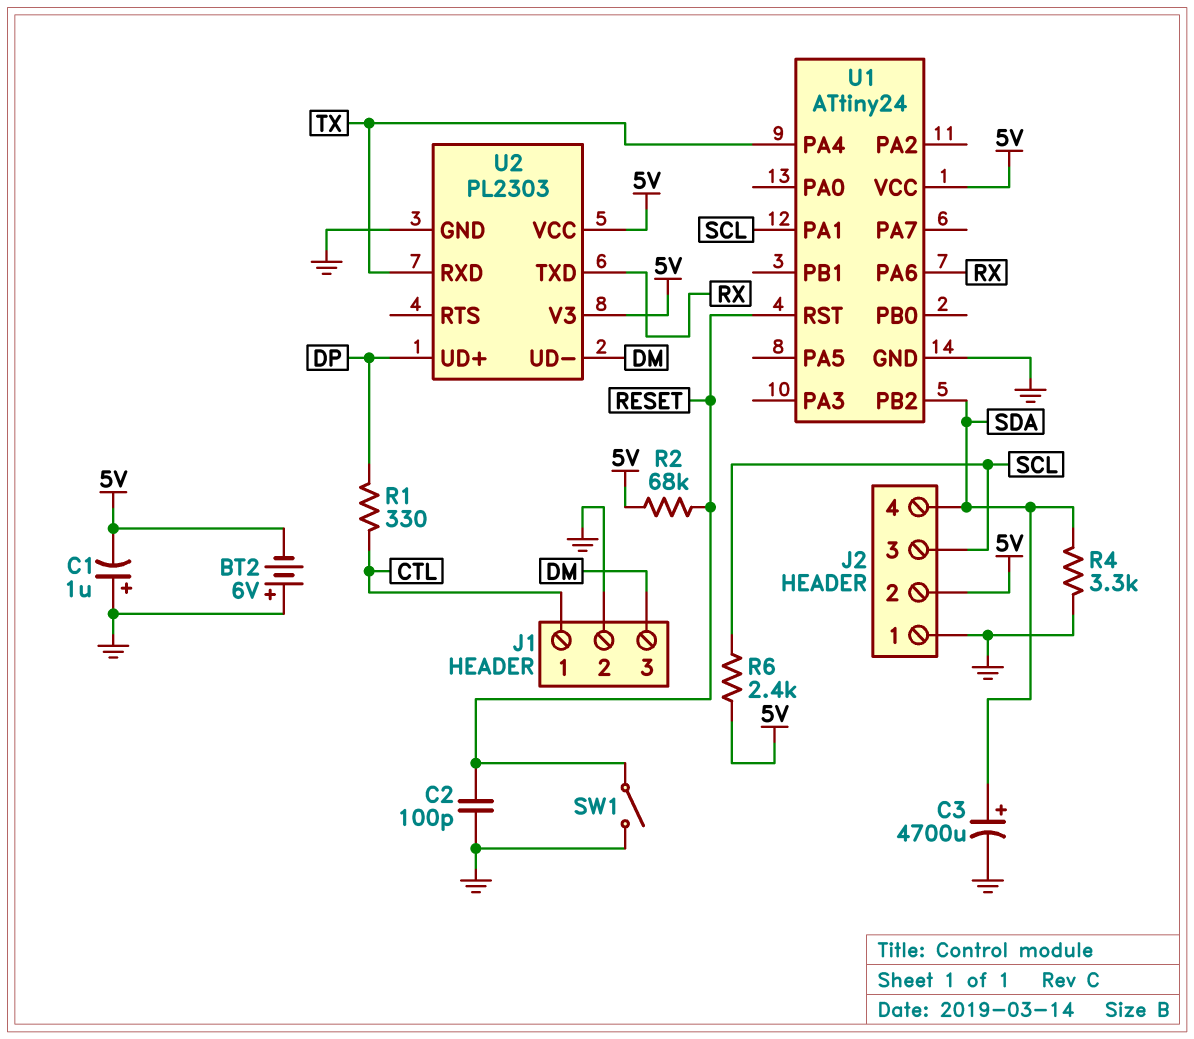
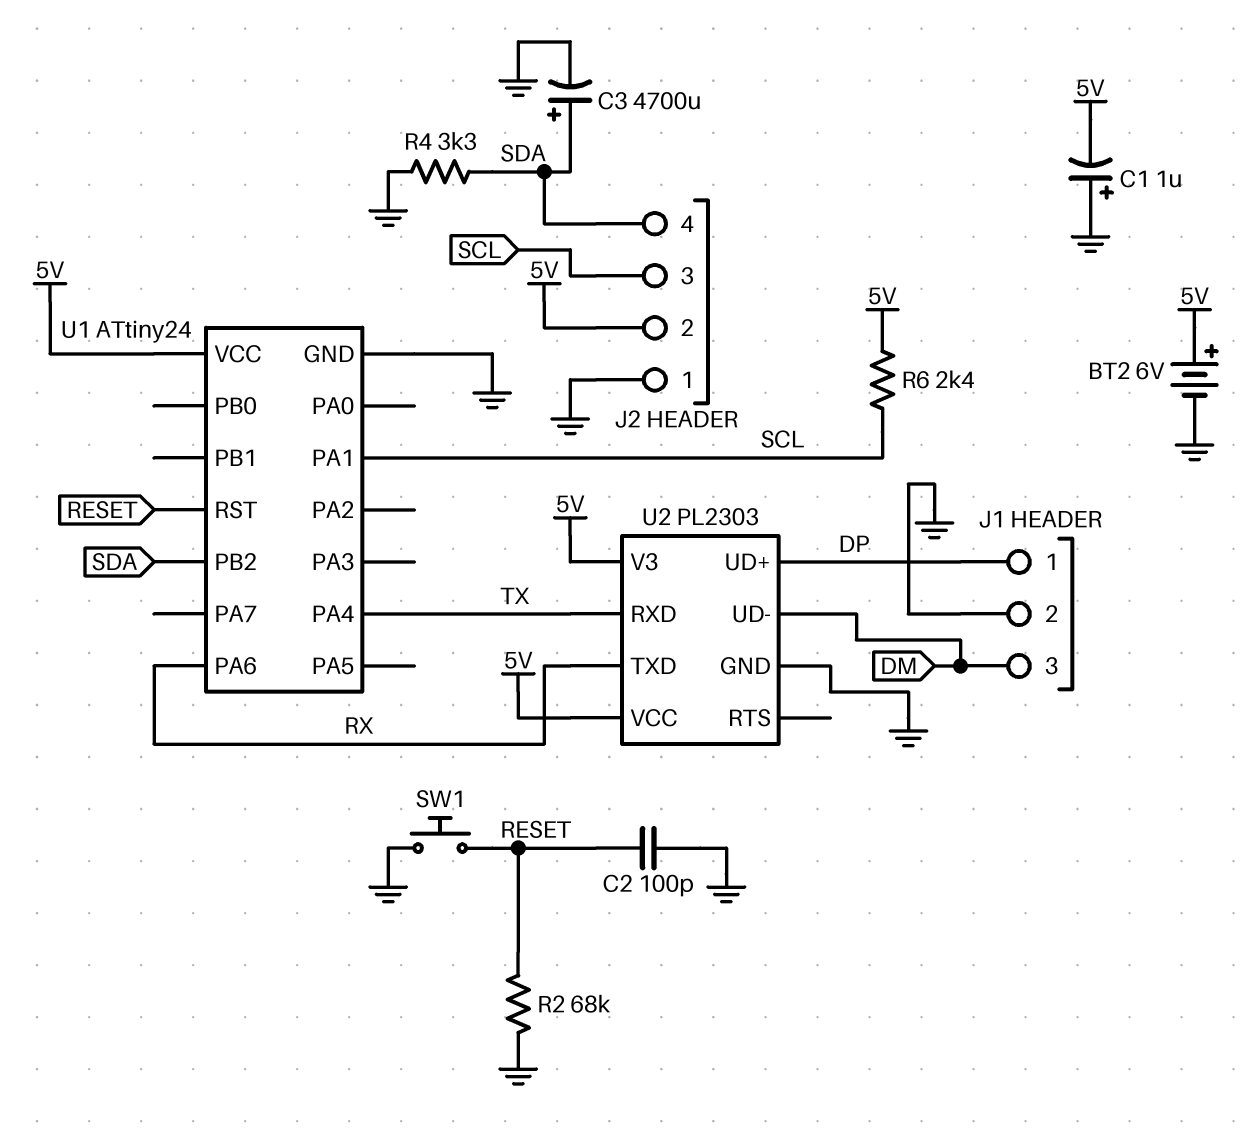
BT2: 6V (plus GND, minus 5V) -> 6V (plus 5V, minus GND)
J1 pin 1: CTL -> DP
R1: 330 (CTL, DP) -> none
R2: 68k (5V, RESET) -> 68k (GND, RESET)
SW1: switch (GND, RESET) -> button (GND, RESET)

